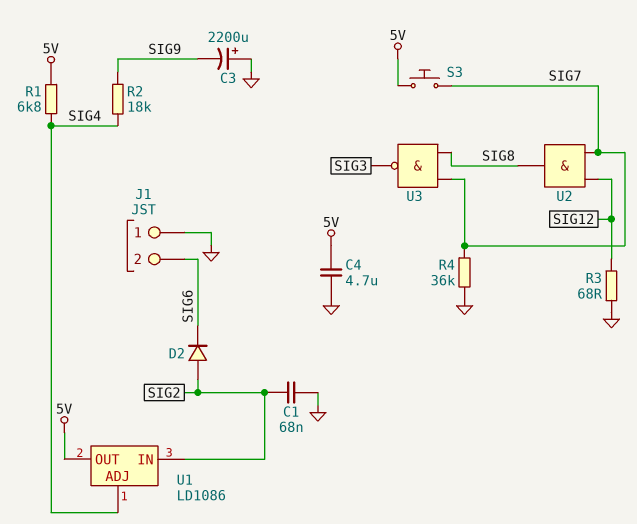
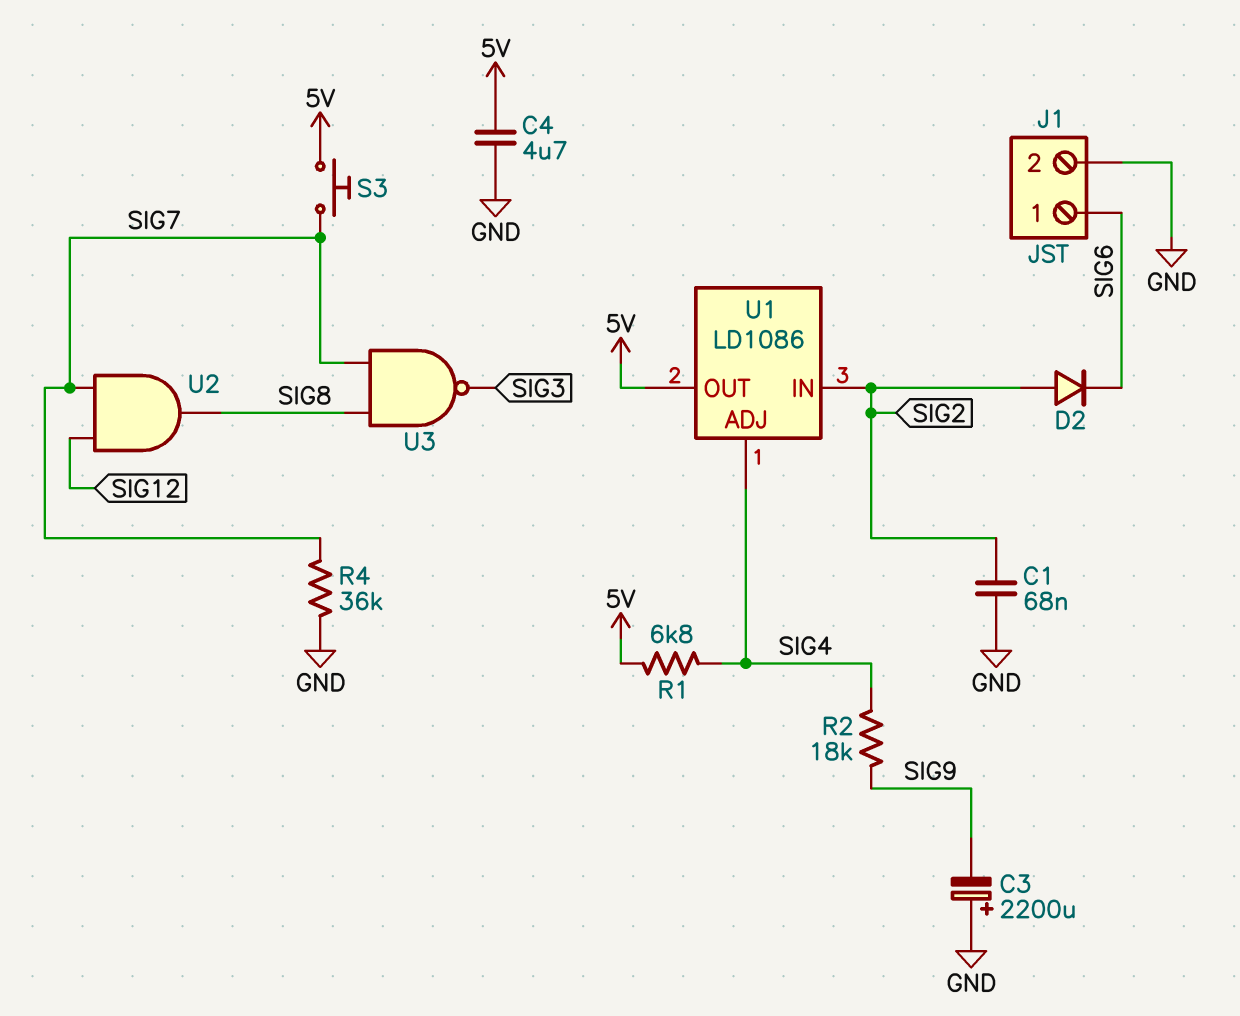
J1 pin 1: GND -> SIG6
J1 pin 2: SIG6 -> GND
R3: 68 (GND, SIG12) -> none

